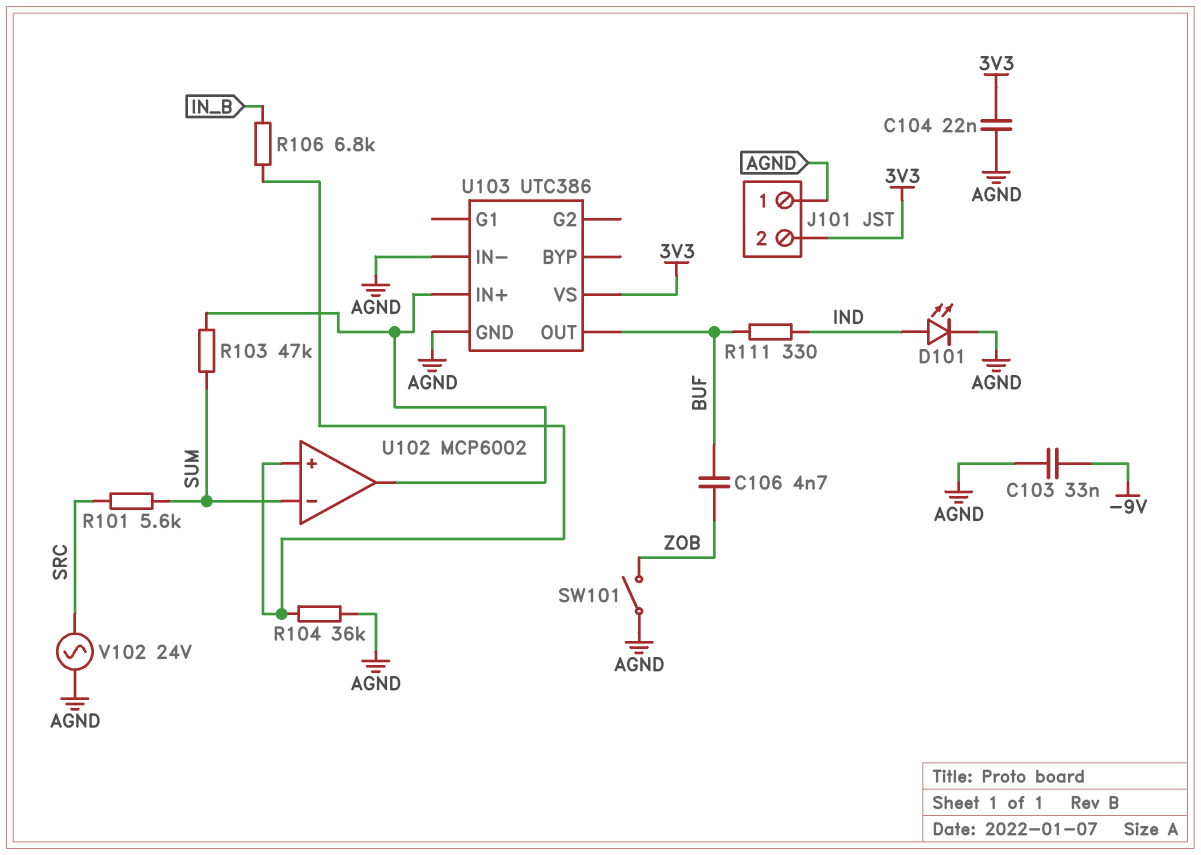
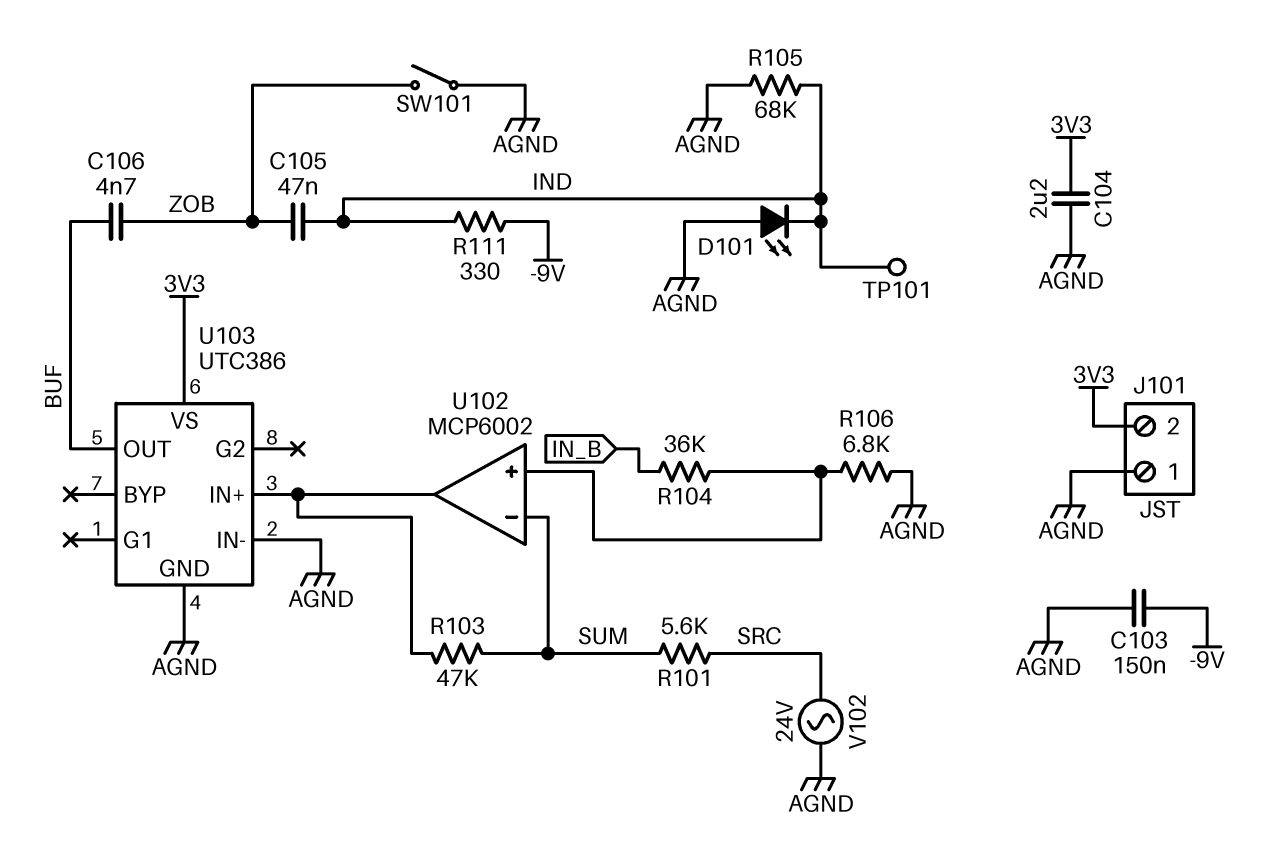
C103: 33nF (-9V, AGND) -> 150nF (-9V, AGND)
C104: 22nF (3V3, AGND) -> 2.2uF (3V3, AGND)
C105: none -> 47nF (IND, ZOB)
D101: LED (A IND, K AGND) -> LED (A AGND, K IND)
R104: 36k (AGND, U102/in+) -> 36k (IN_B, U102/in+)
R105: none -> 68k (AGND, IND)
R106: 6.8k (IN_B, U102/in+) -> 6.8k (AGND, U102/in+)
R111: 330 (BUF, IND) -> 330 (-9V, IND)
TP101: none -> test point (IND)

